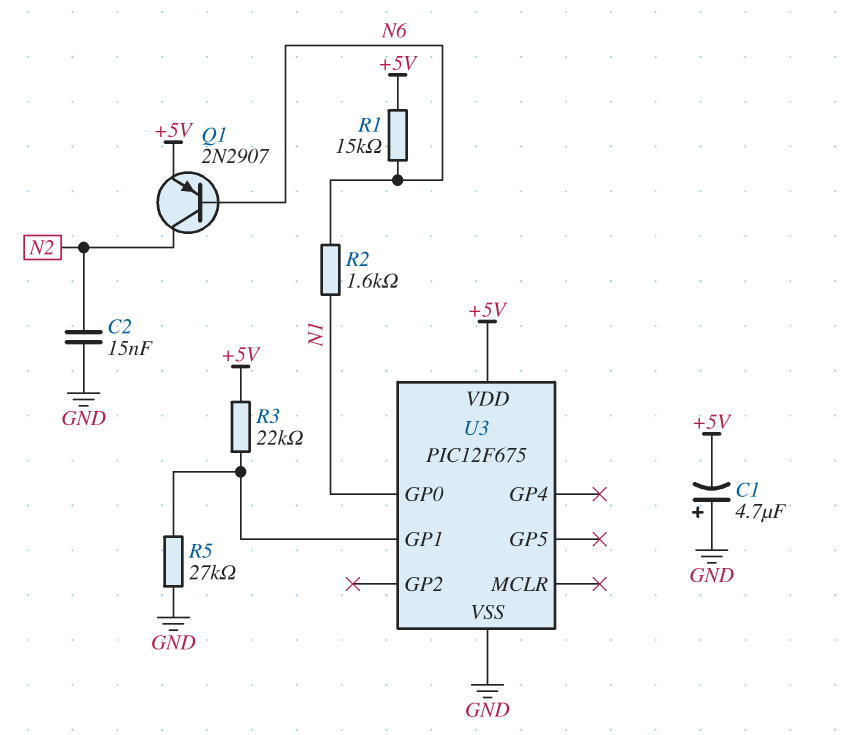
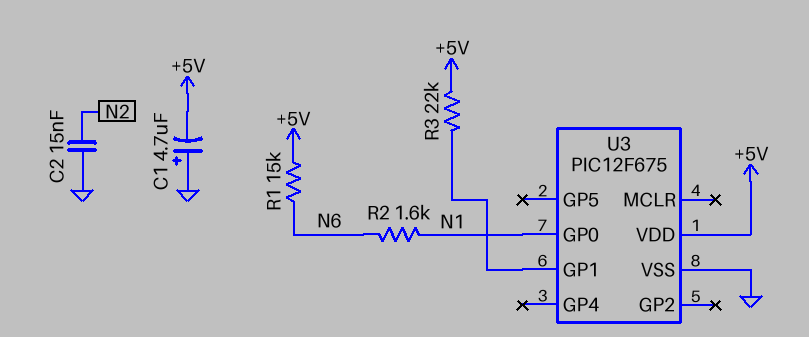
Q1: PNP 2N2907 (B N6, C N2, E +5V) -> none
R5: 27k (GND, U3/GP1) -> none

